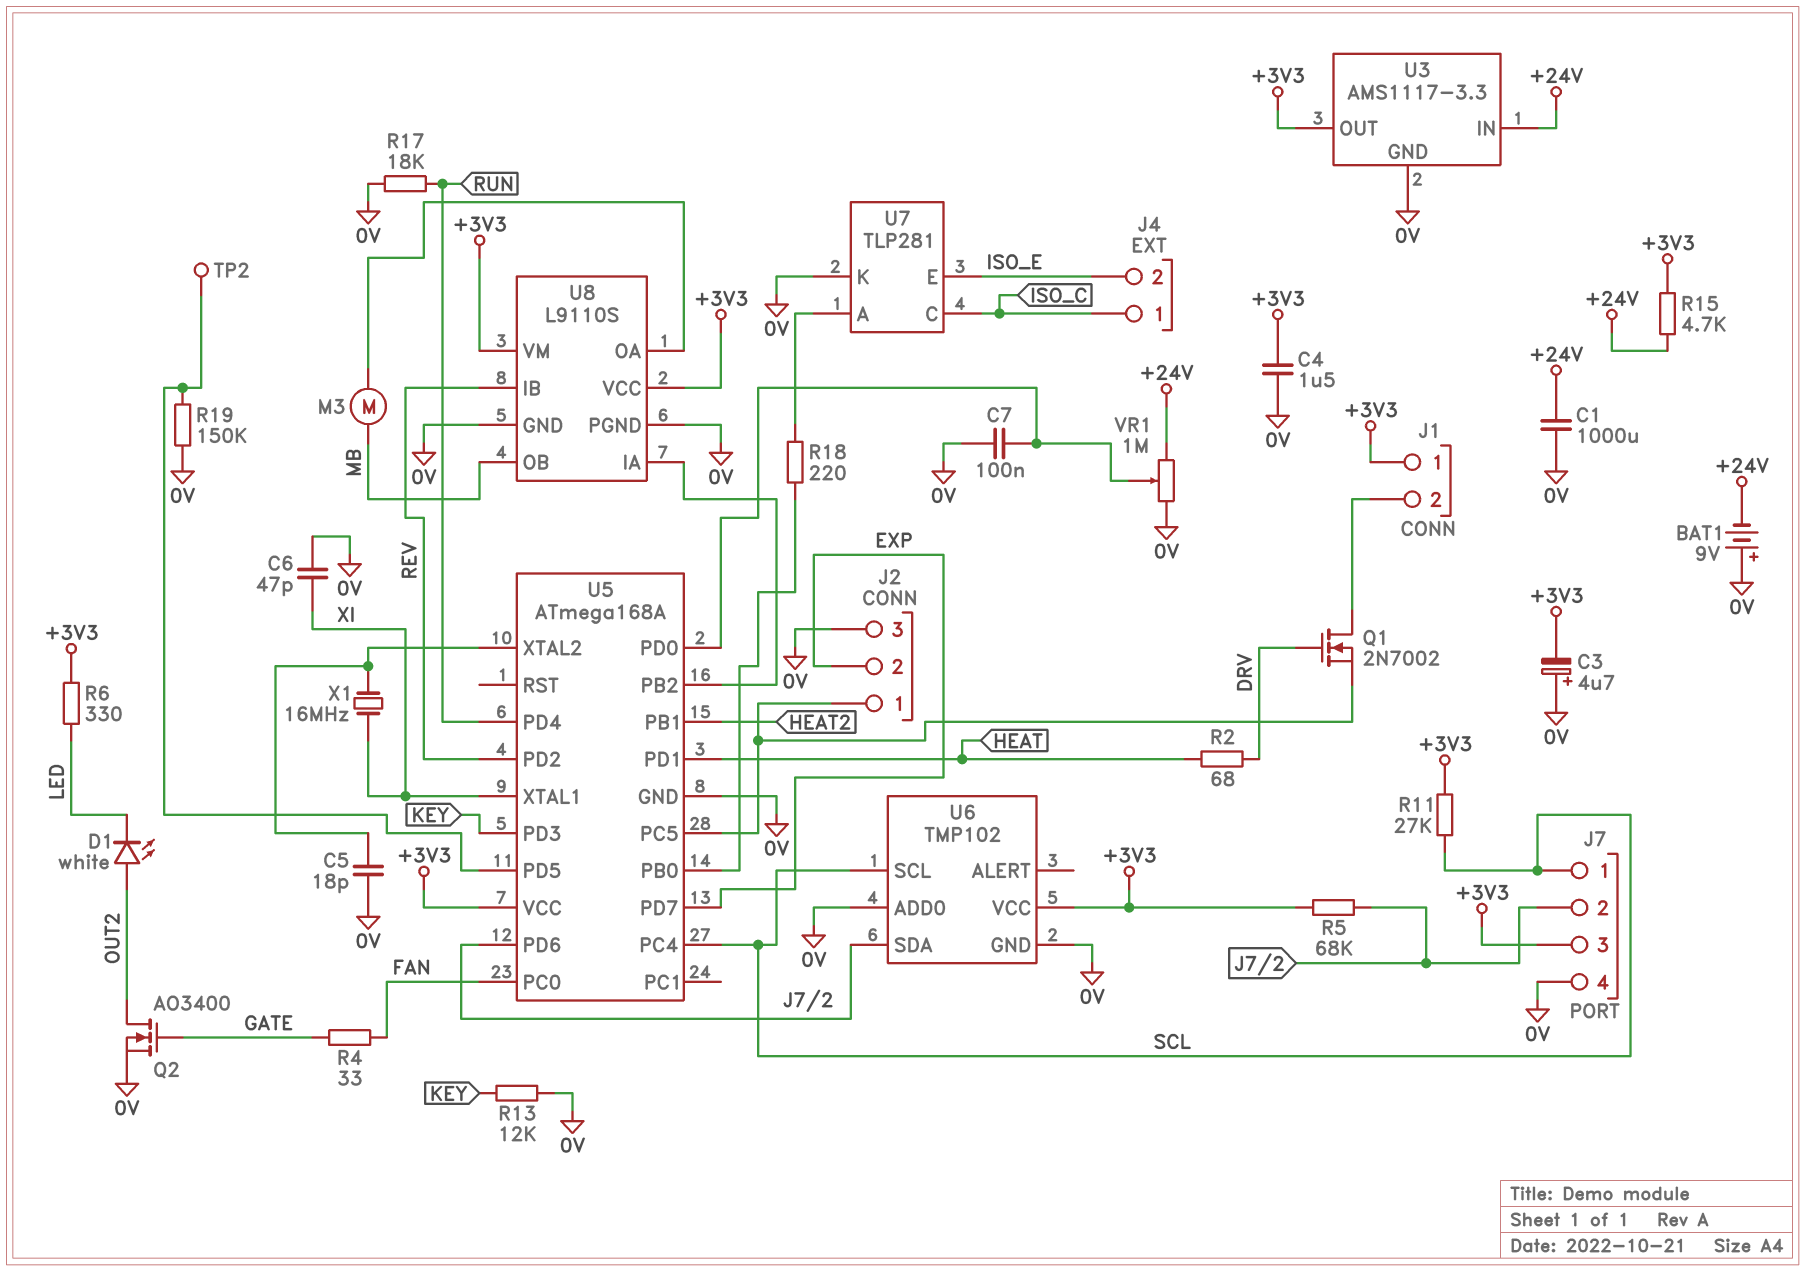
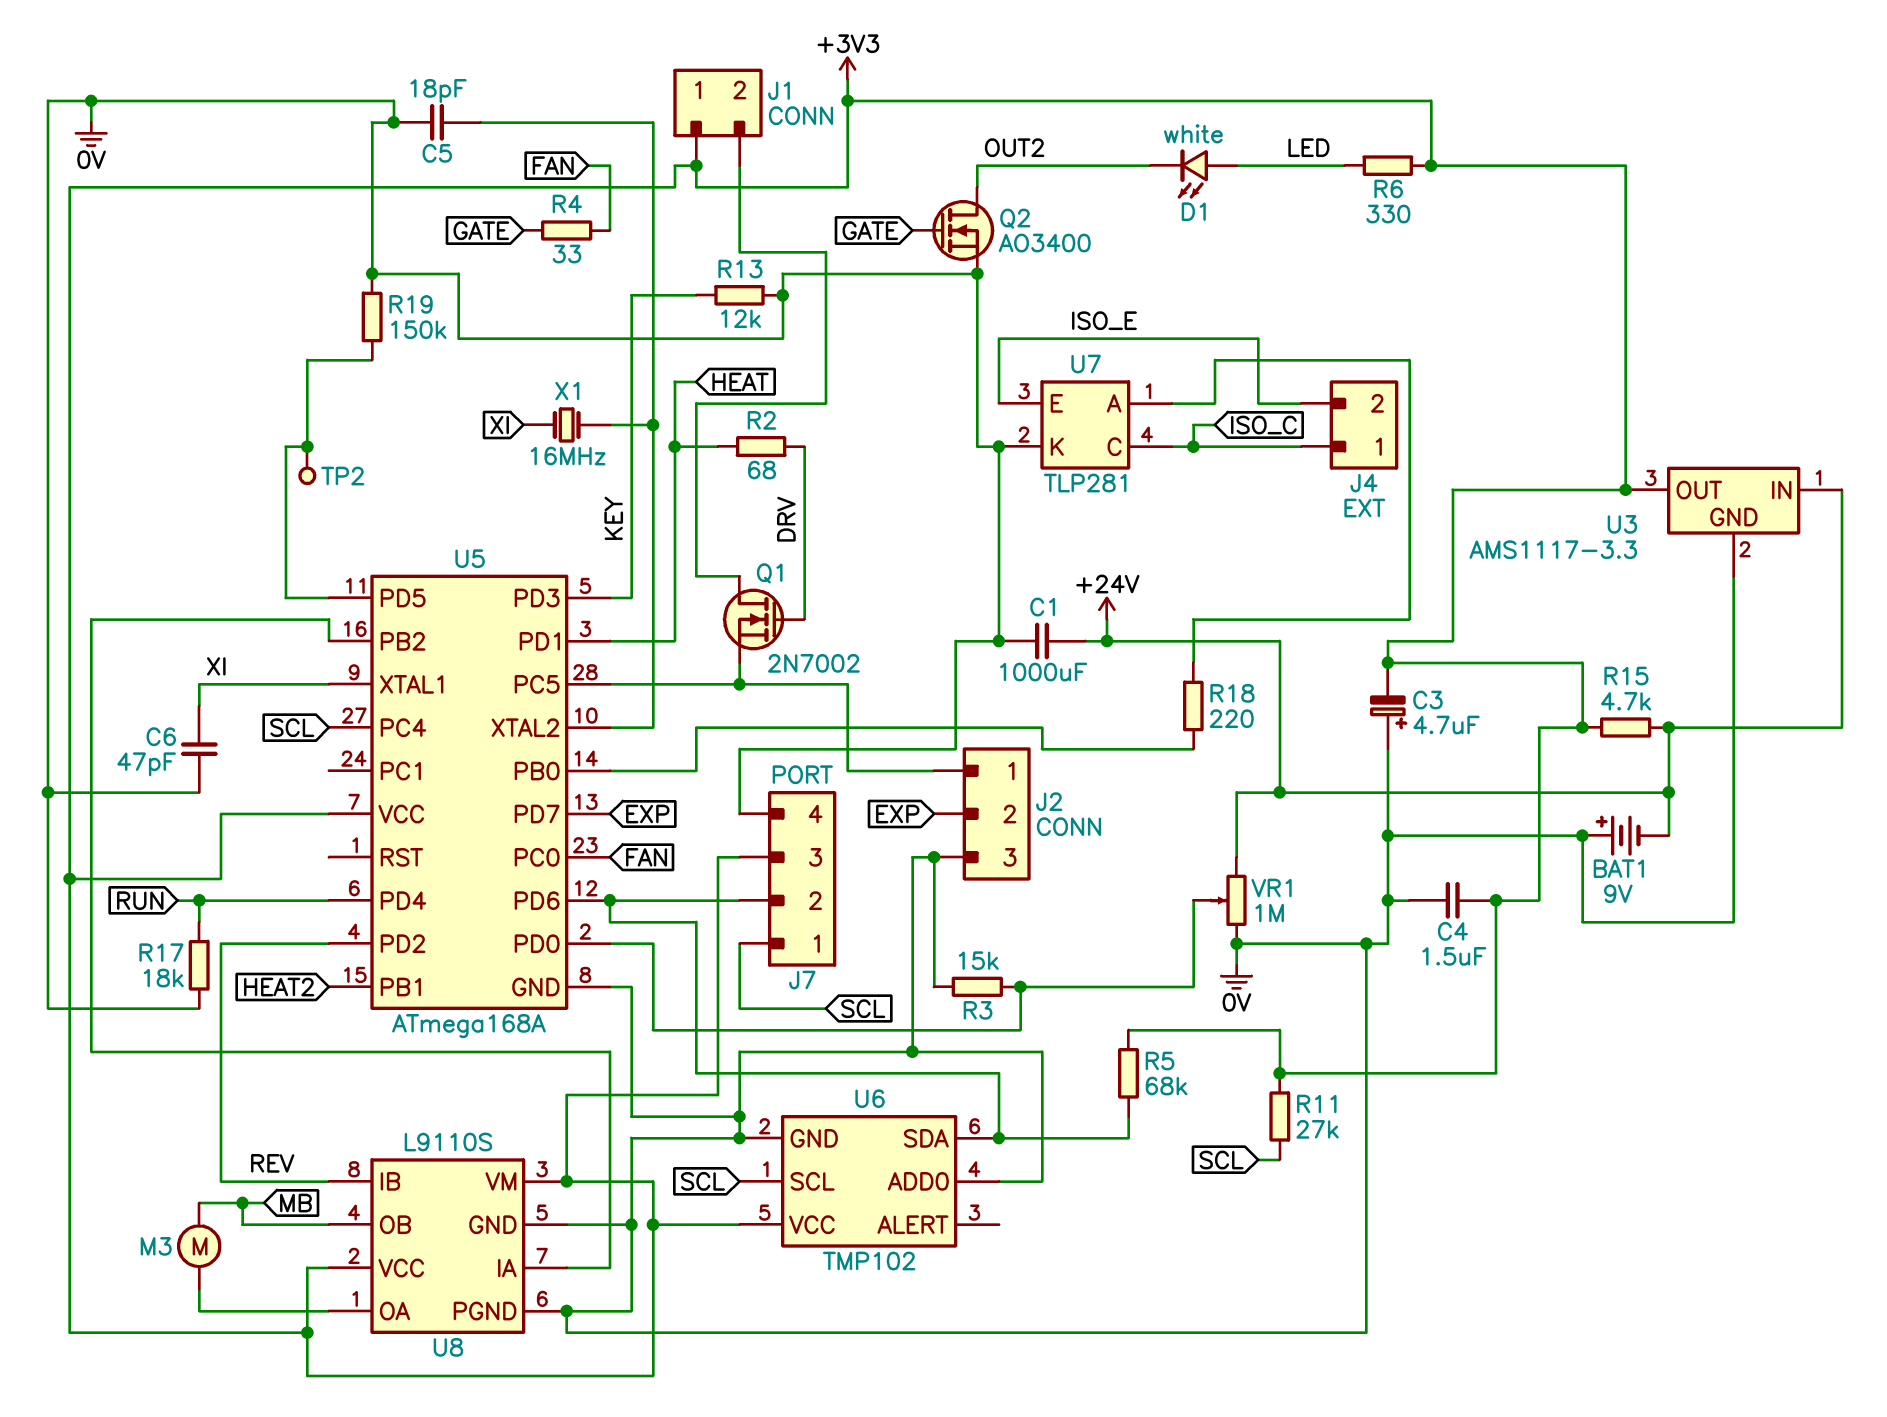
C7: 100nF (0V, U5/PD0) -> none
D1: LED white (A OUT2, K LED) -> LED white (A LED, K OUT2)
R3: none -> 15k (0V, U5/PD0)

